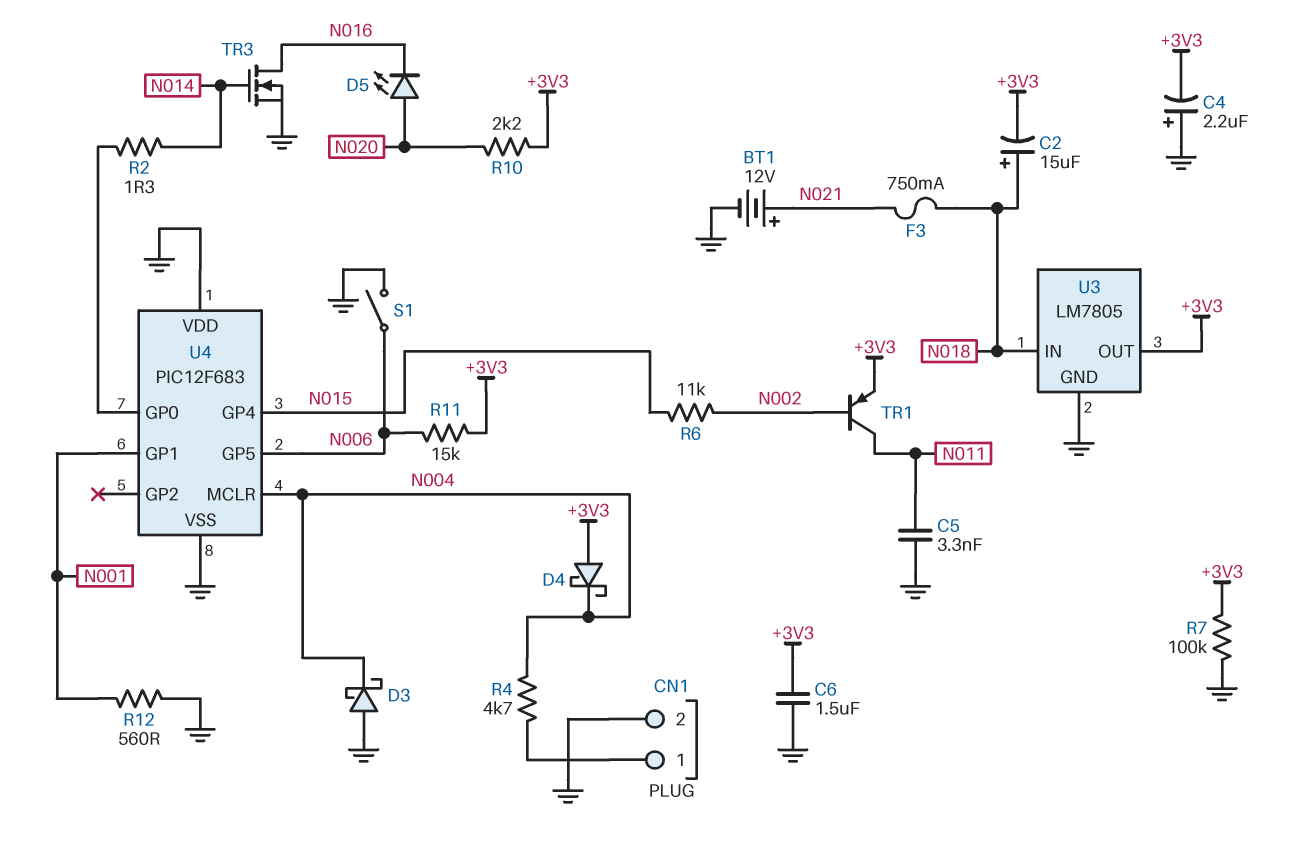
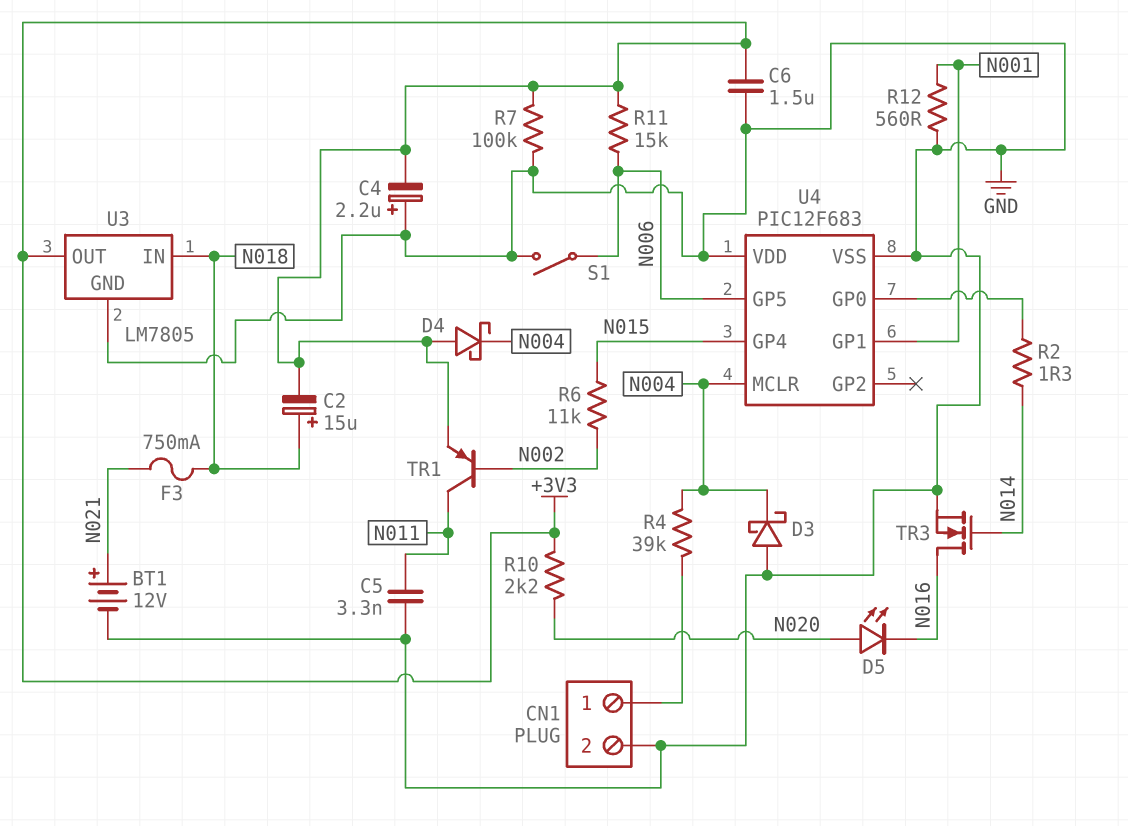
R4: 4.7k (CN1/1, N004) -> 39k (CN1/1, N004)

